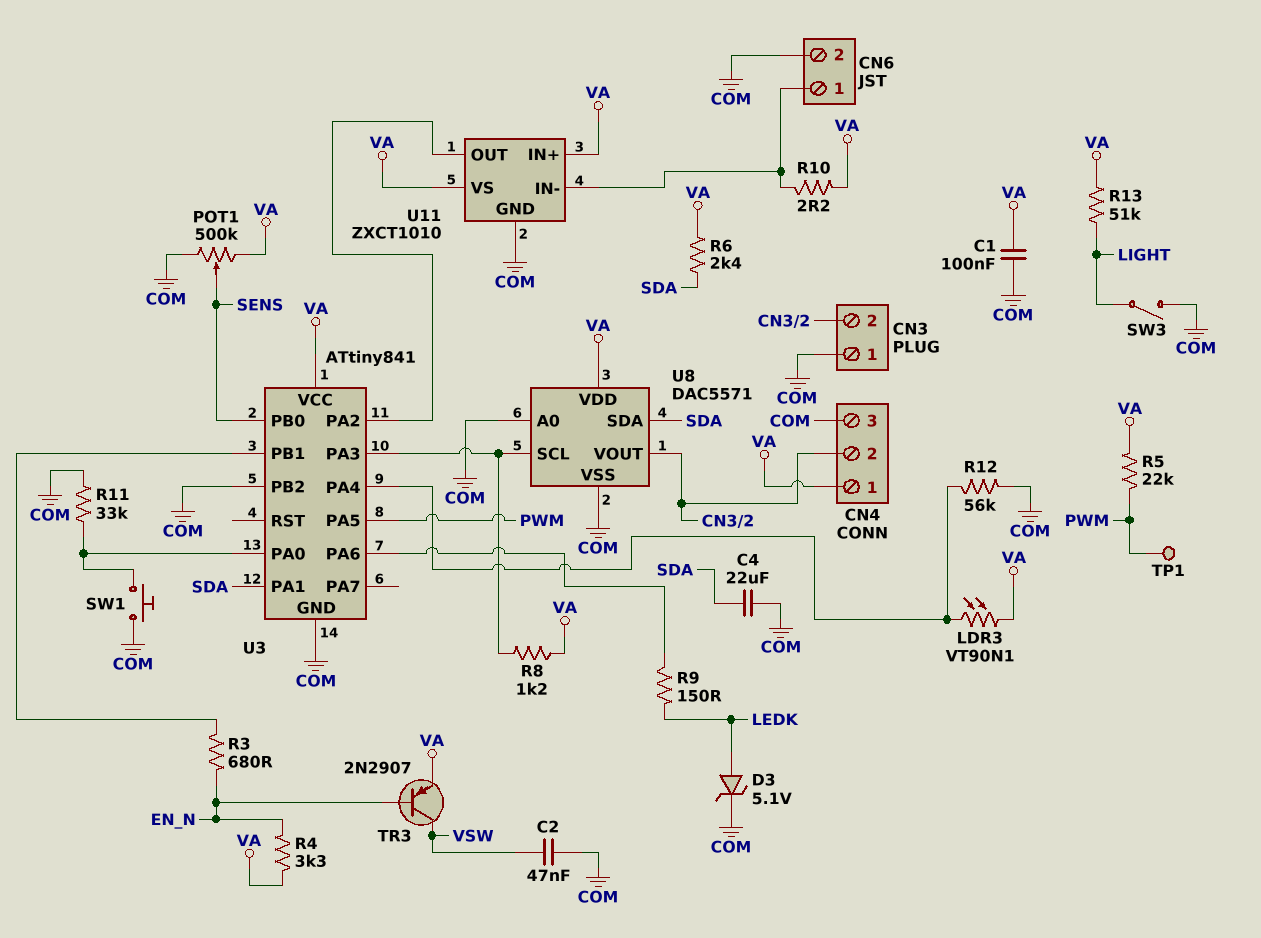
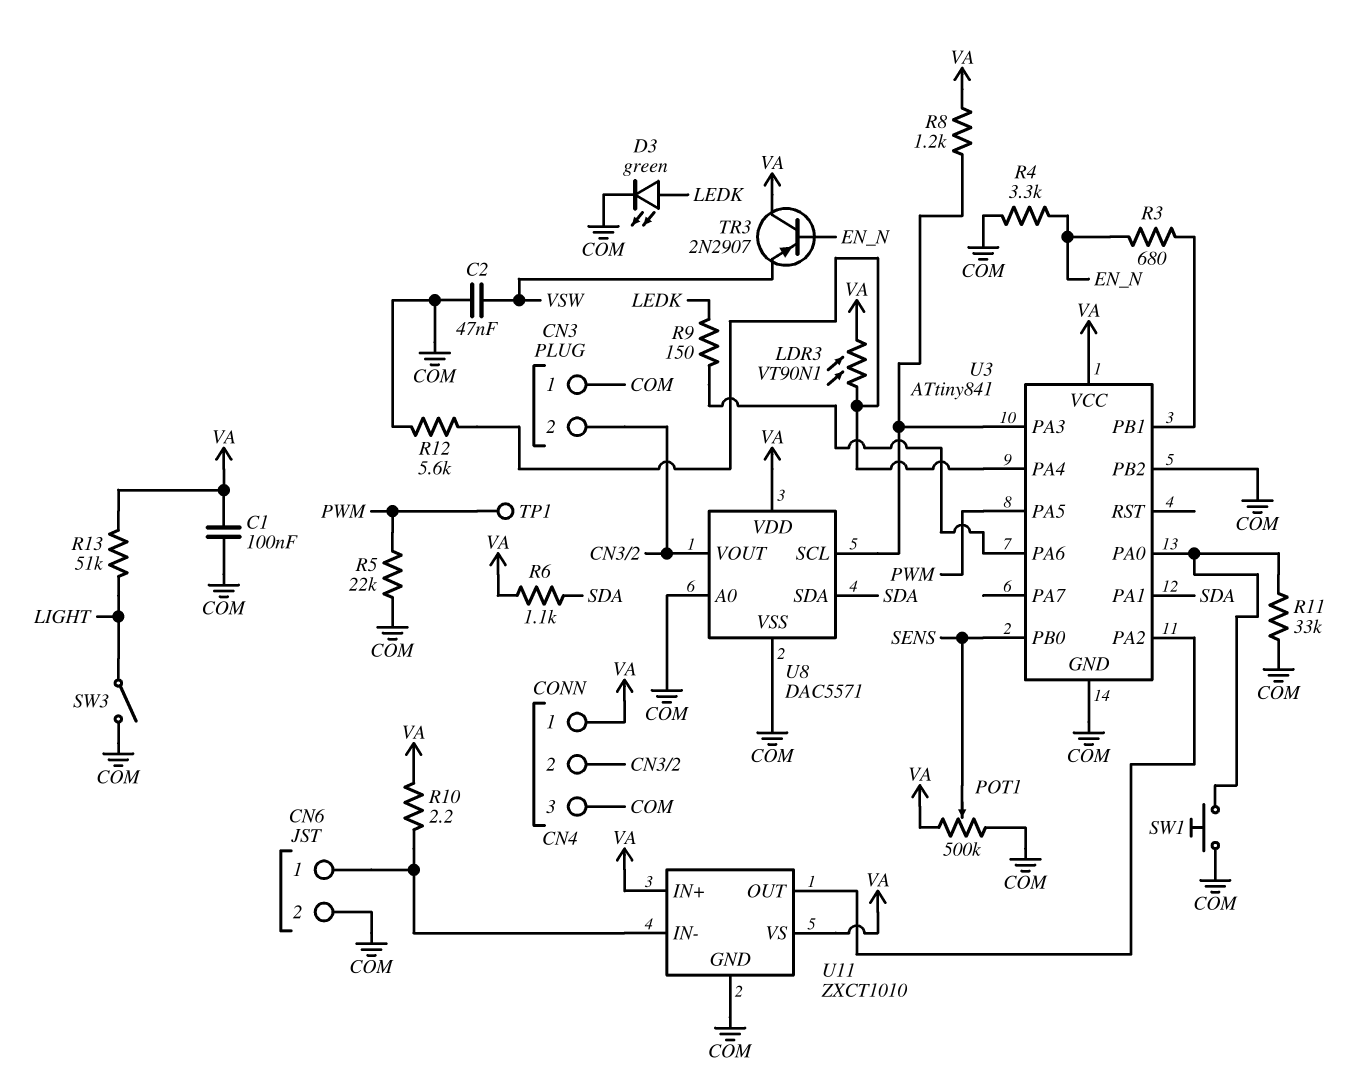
C4: 22uF (COM, SDA) -> none
D3: zener 5.1V (A LEDK, K COM) -> LED green (A LEDK, K COM)
R4: 3.3k (EN_N, VA) -> 3.3k (COM, EN_N)
R5: 22k (PWM, VA) -> 22k (COM, PWM)
R6: 2.4k (SDA, VA) -> 1.1k (SDA, VA)
R12: 56k (COM, U3/PA4) -> 5.6k (COM, U3/PA4)
TR3: PNP 2N2907 (B EN_N, C VSW, E VA) -> PNP 2N2907 (B EN_N, C VA, E VSW)

